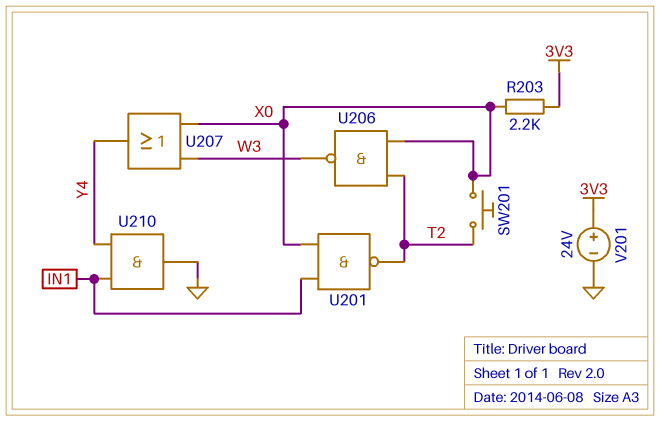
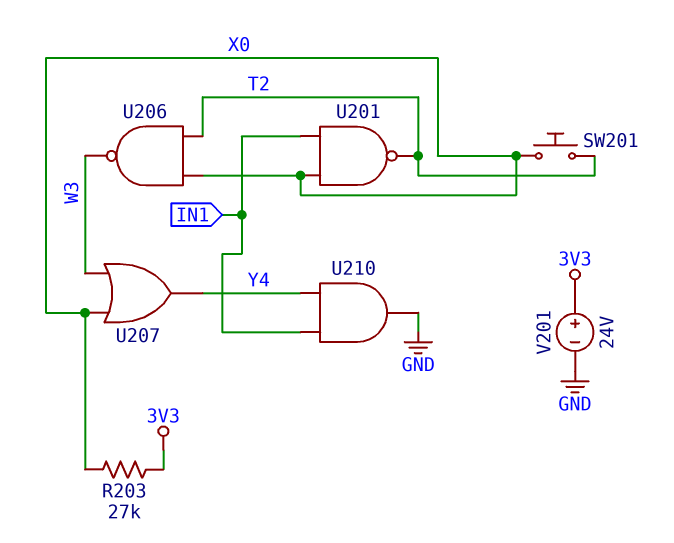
R203: 2.2k (3V3, X0) -> 27k (3V3, X0)

